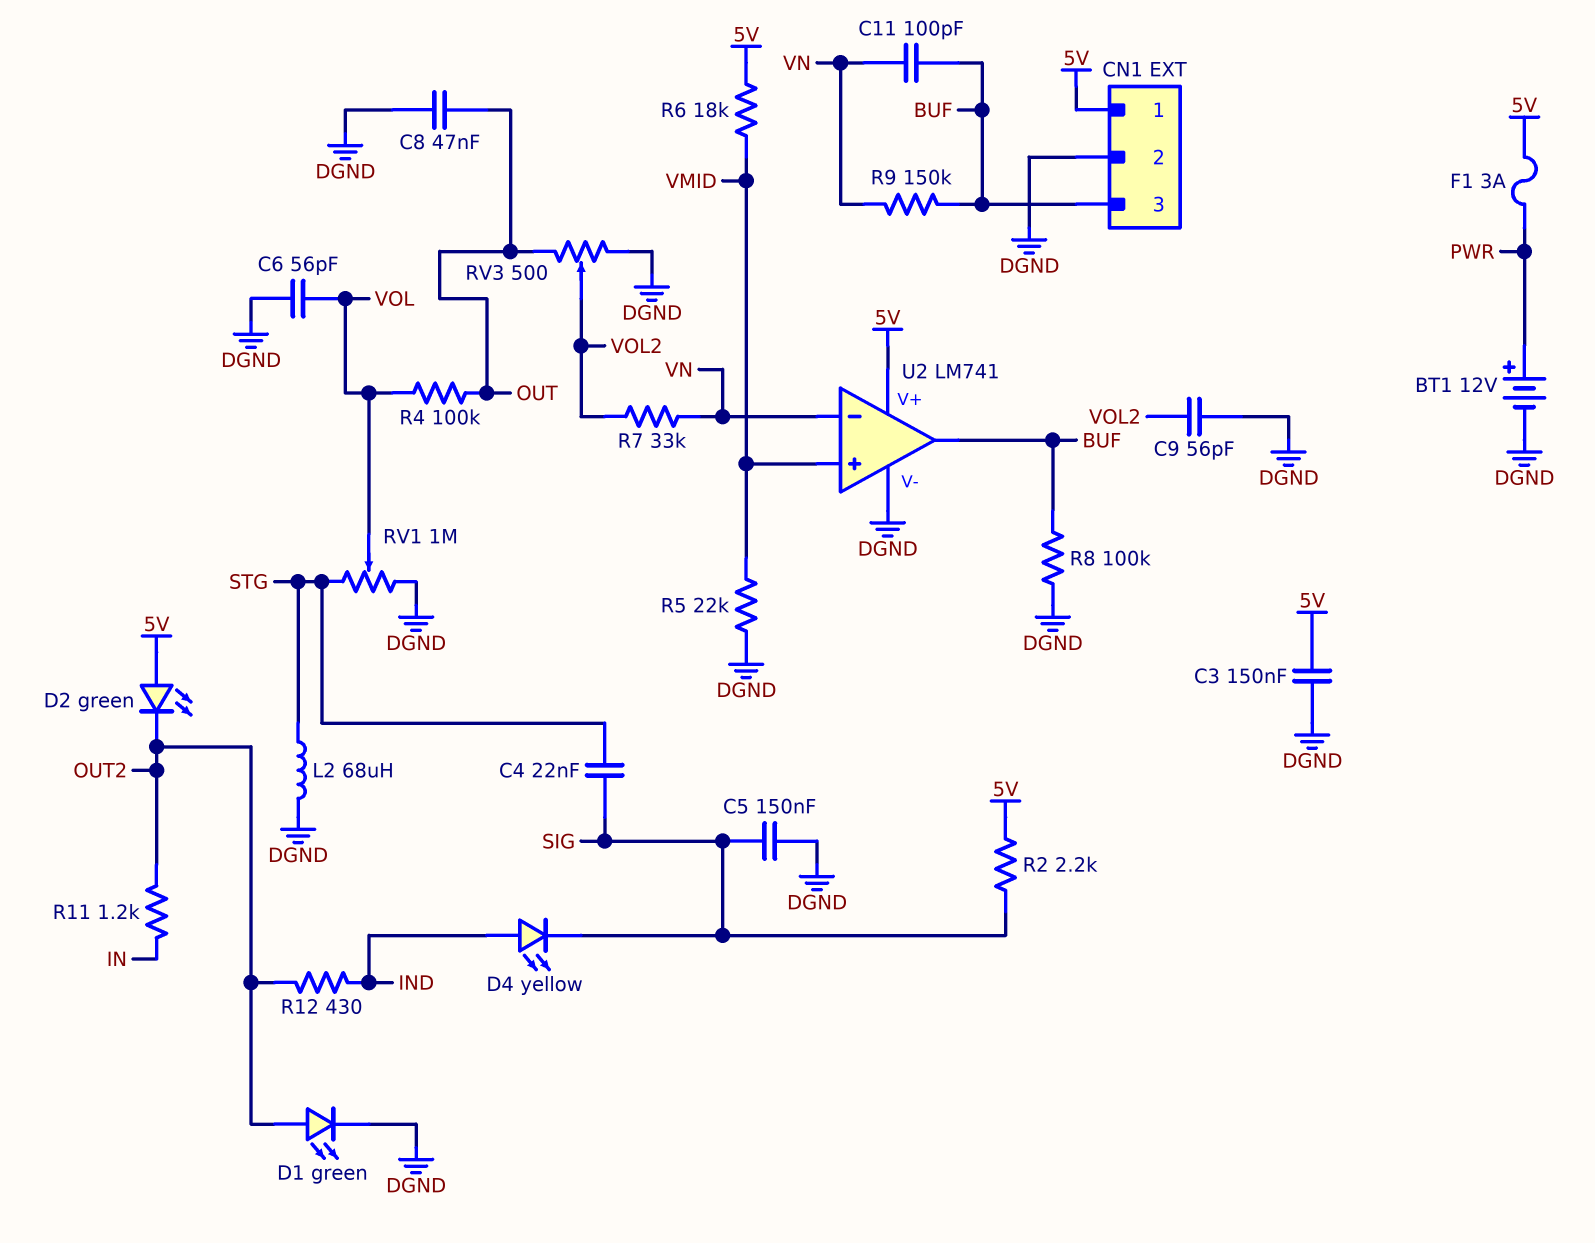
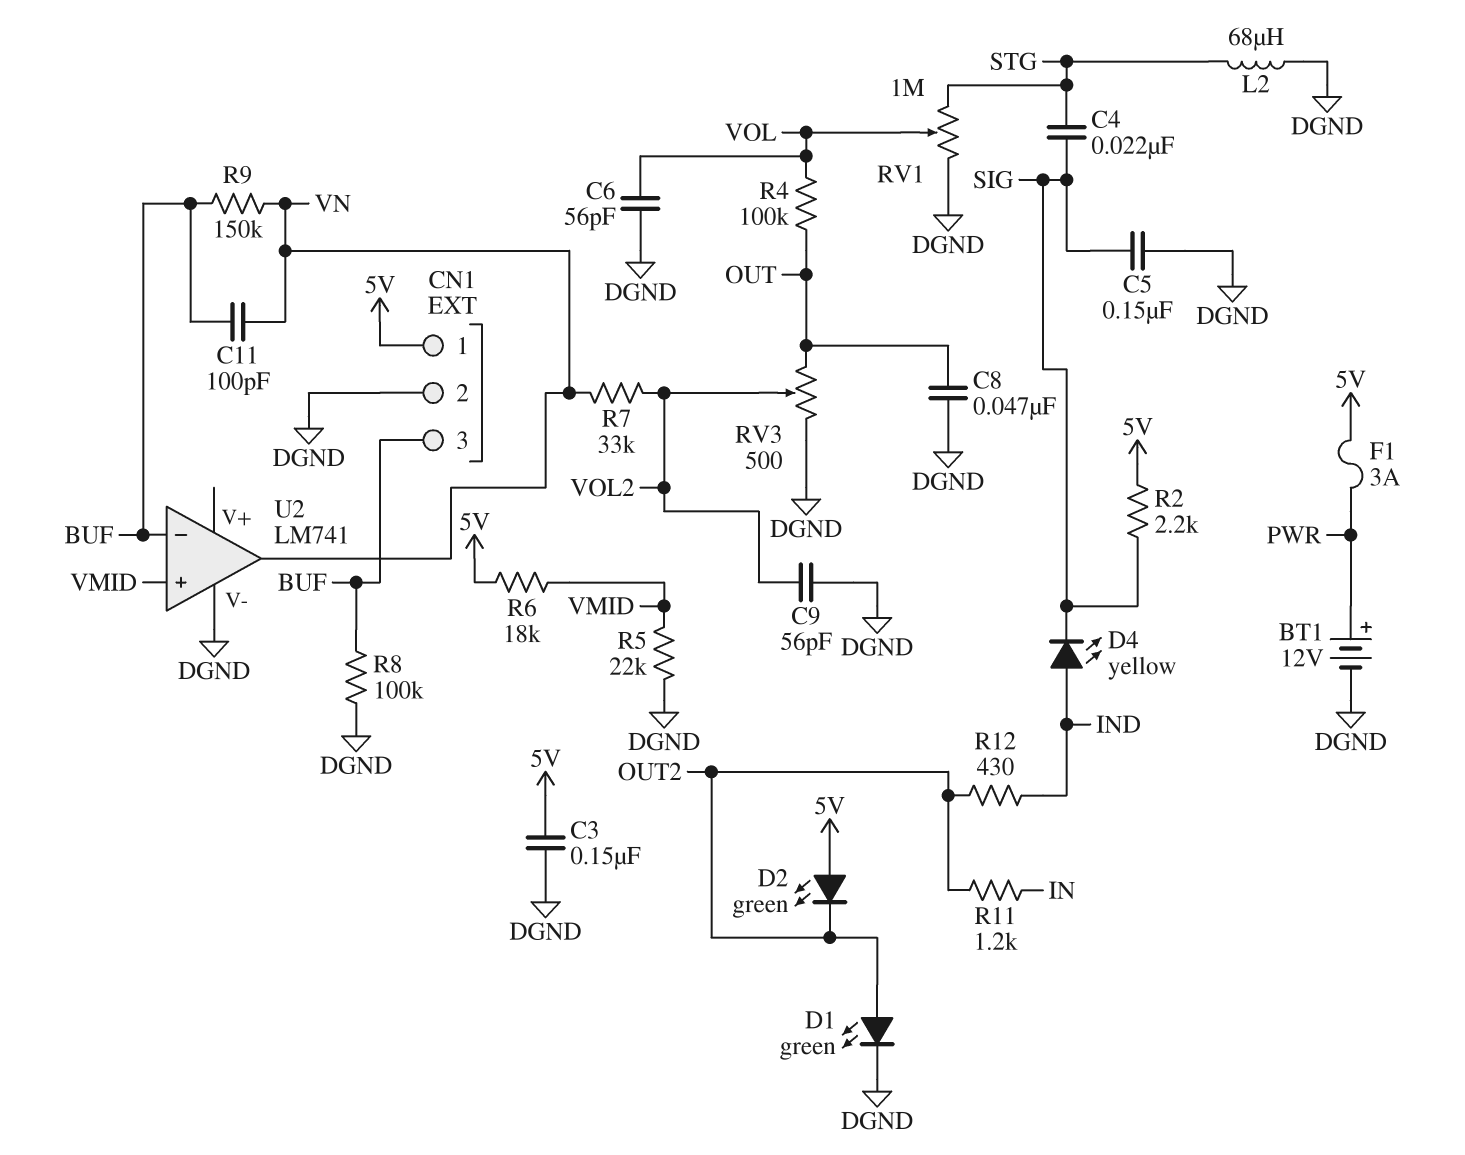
U2 pin V+: 5V -> none
U2 pin in-: VN -> BUF
U2 pin out: BUF -> VN

